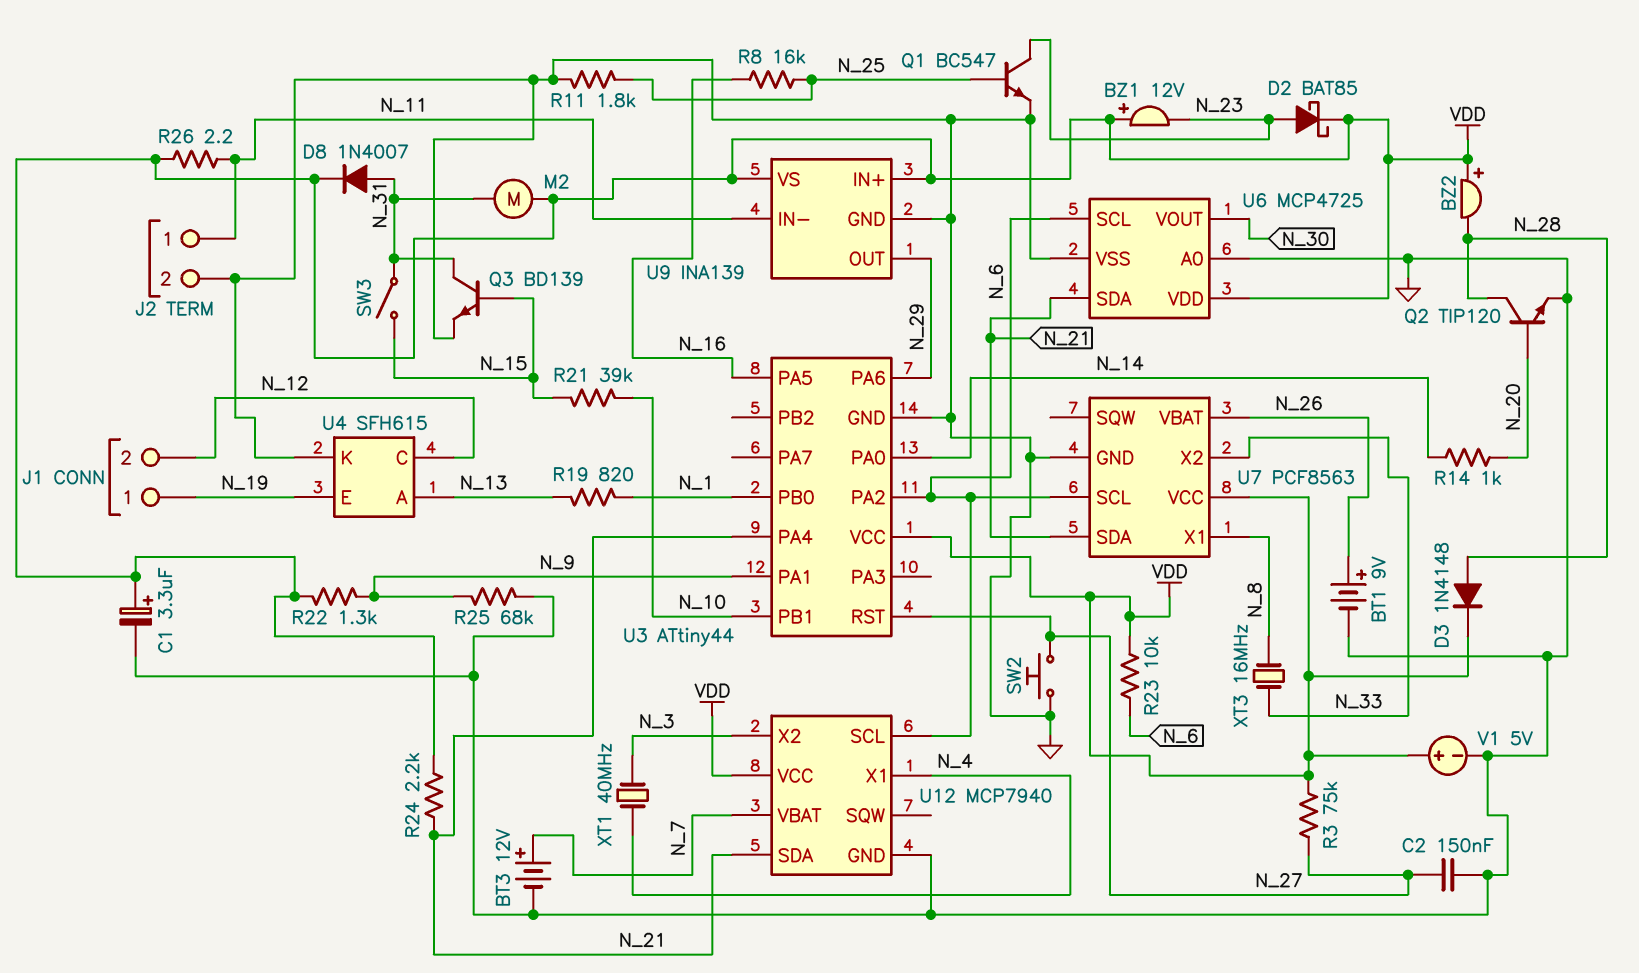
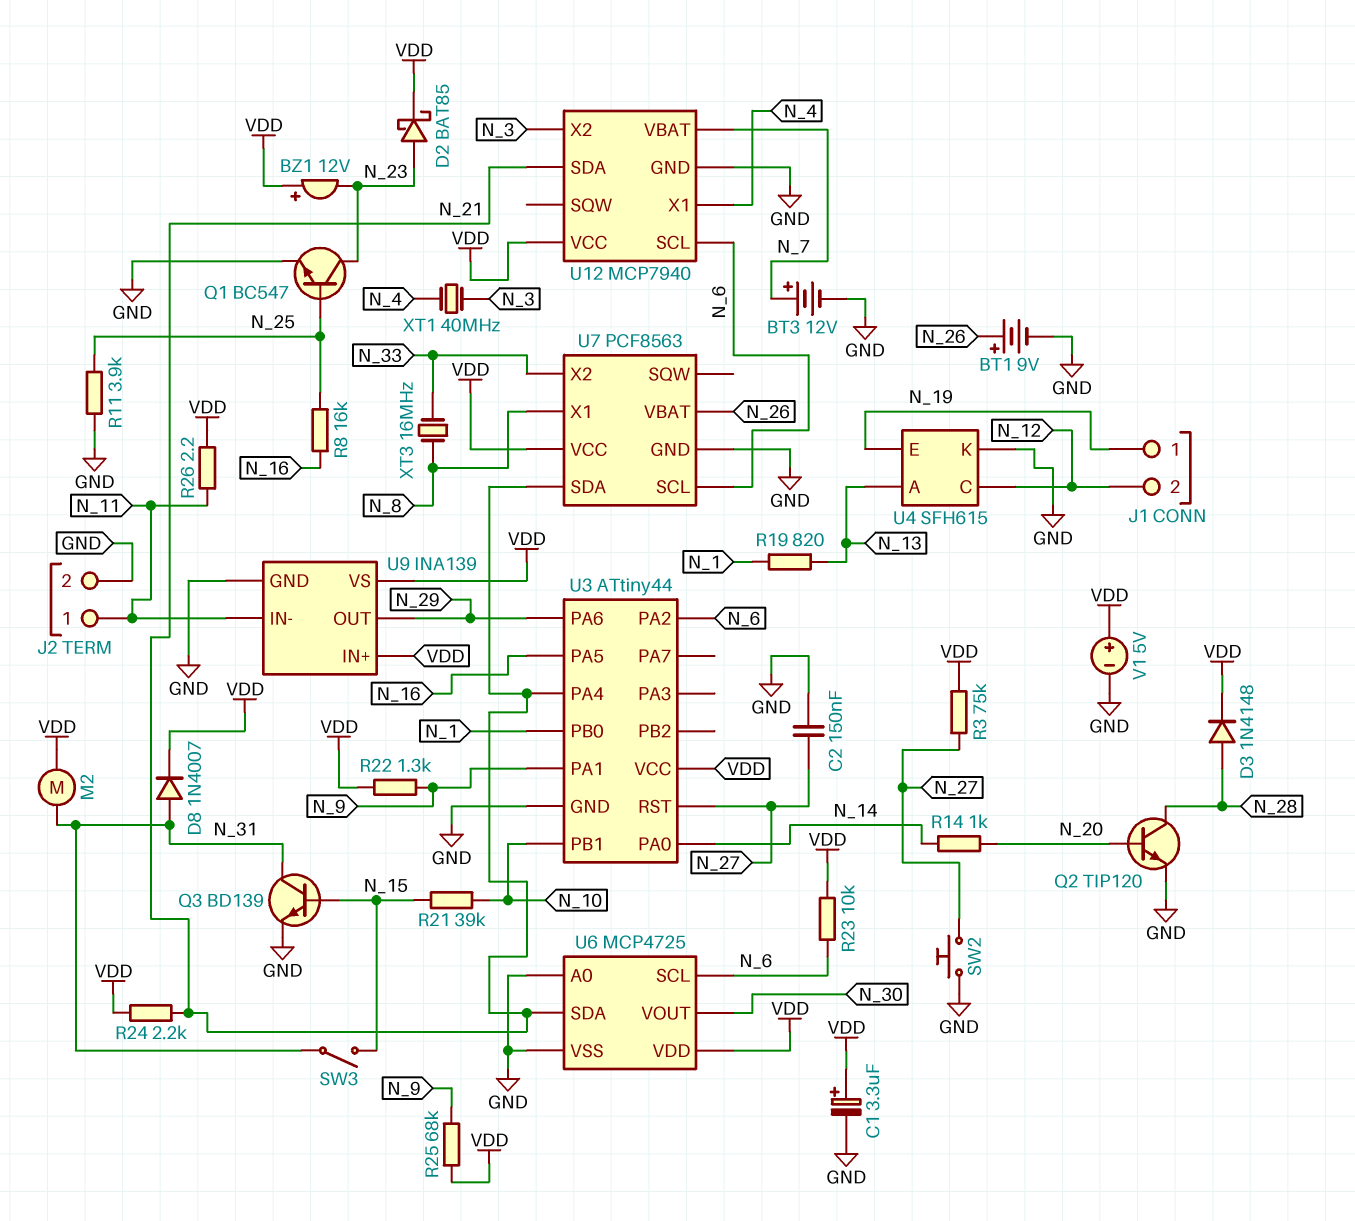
BZ2: buzzer (plus VDD, minus N_28) -> none
R11: 1.8k (GND, N_25) -> 3.9k (GND, N_25)
R25: 68k (GND, N_9) -> 68k (N_9, VDD)

